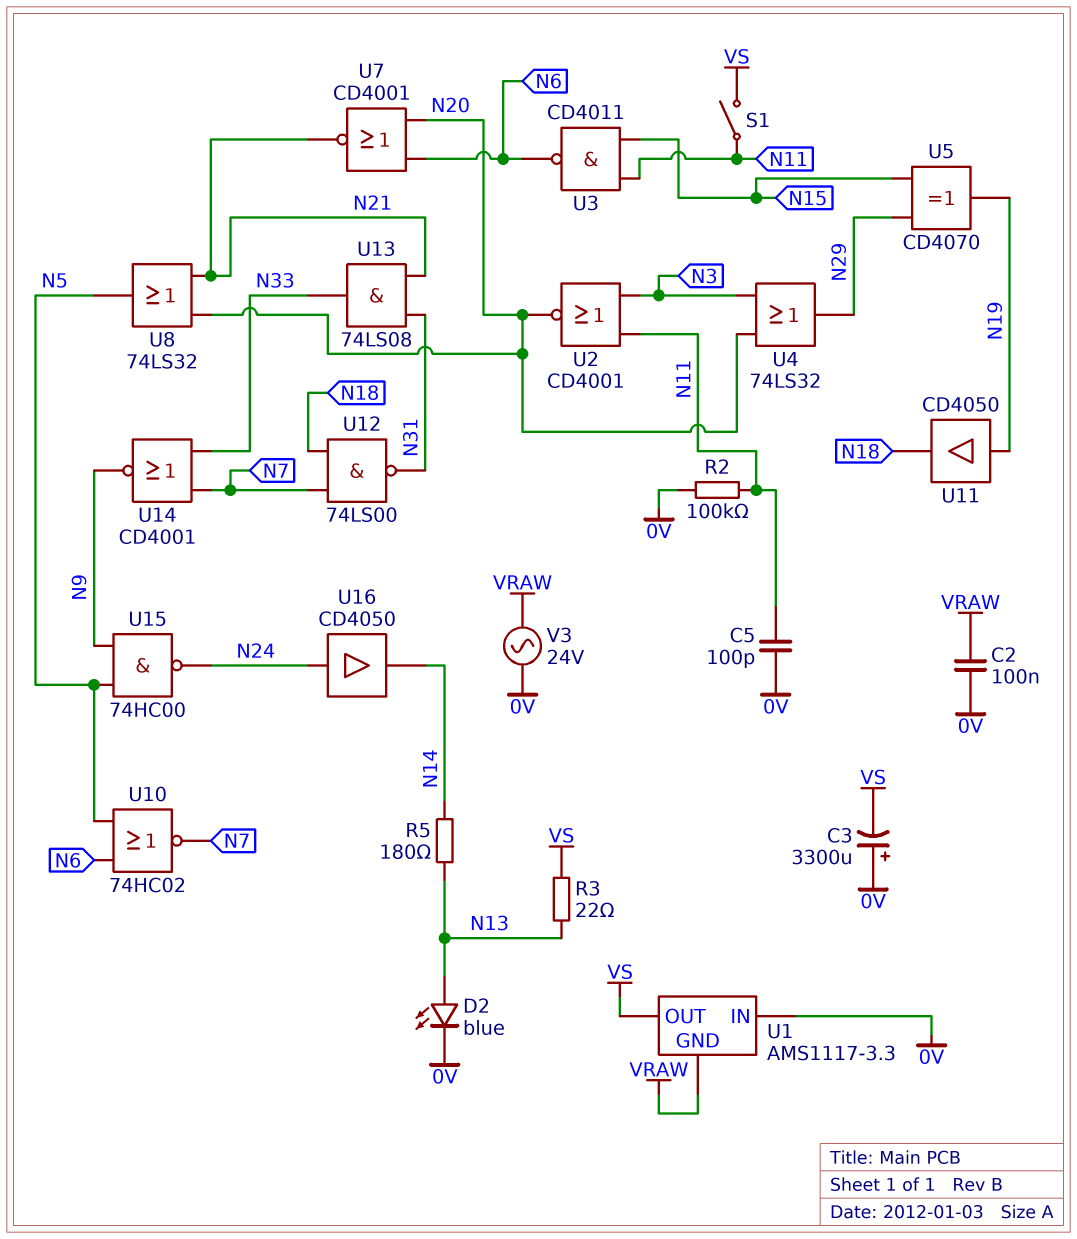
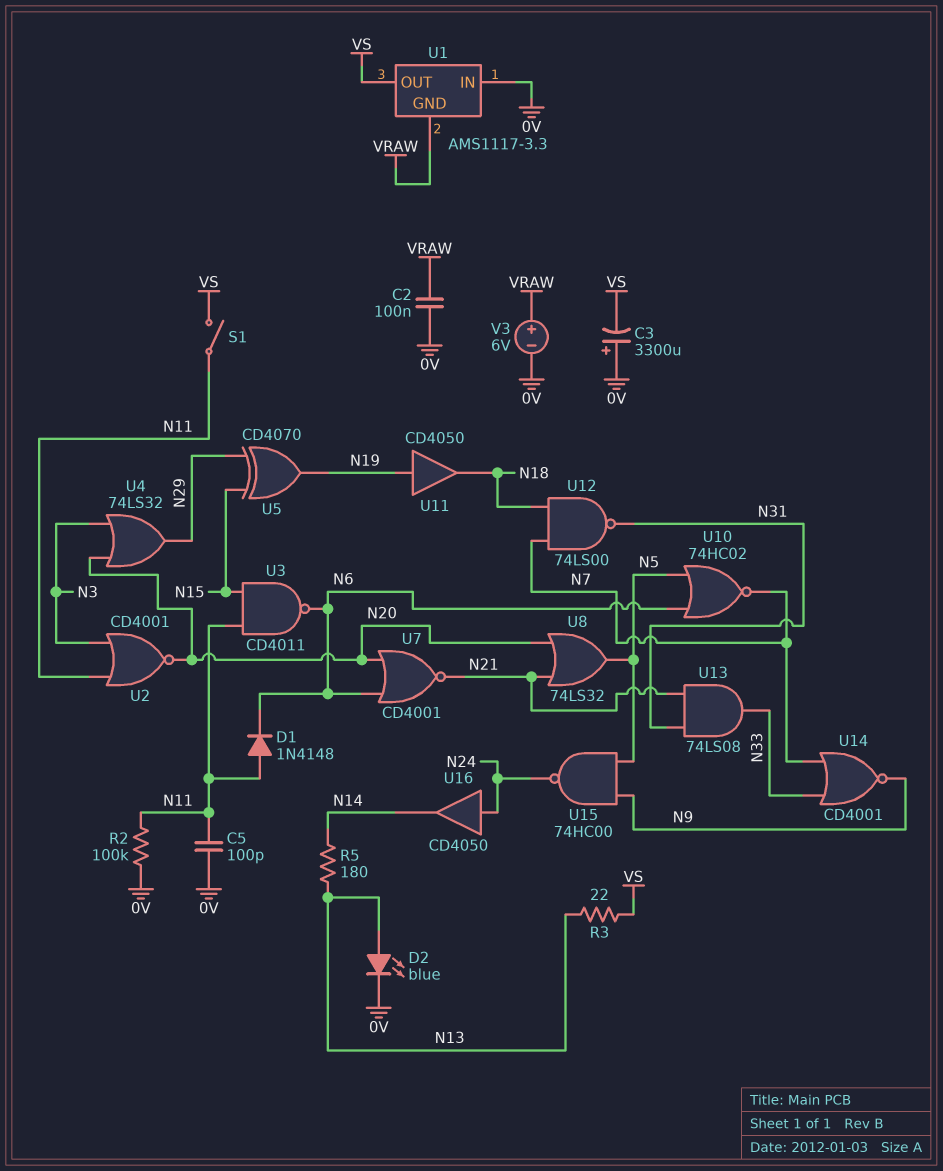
D1: none -> diode 1N4148 (A N11, K N6)
V3: AC 24V (0V, VRAW) -> 6V (plus VRAW, minus 0V)

